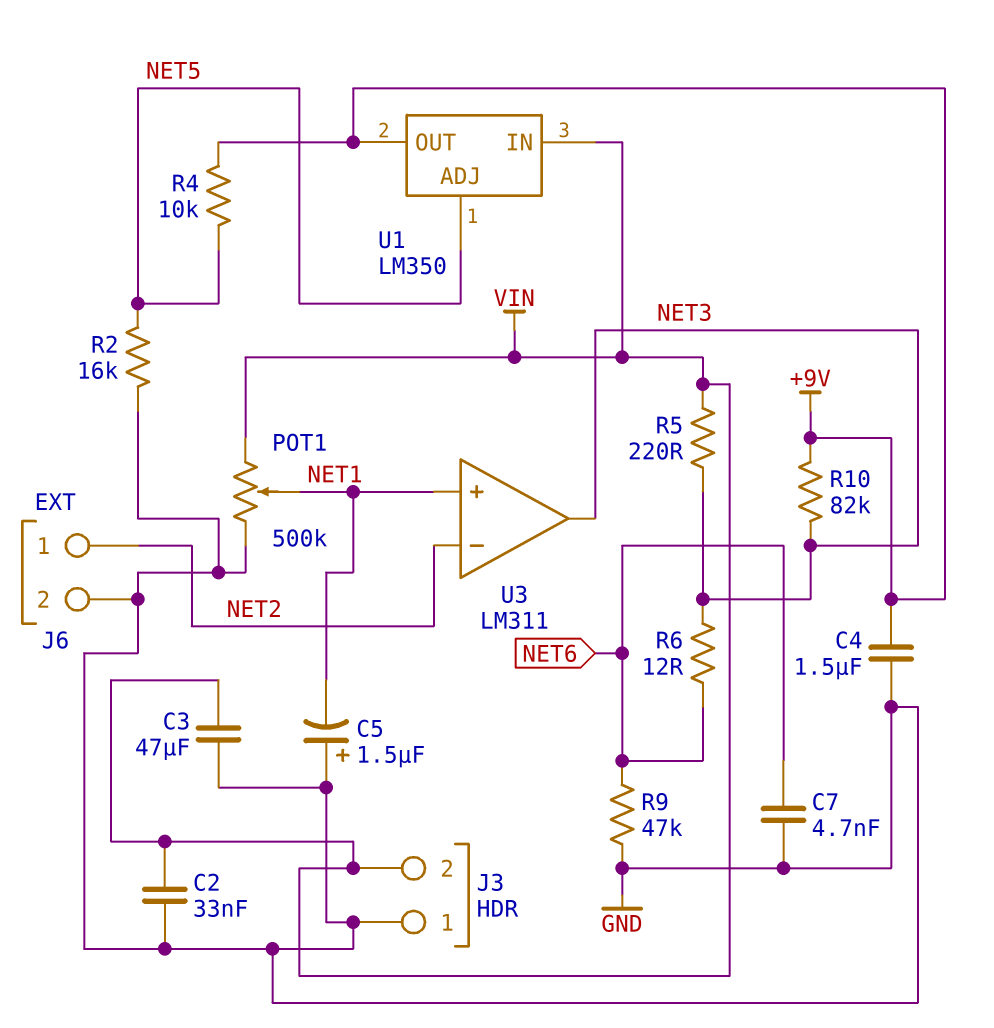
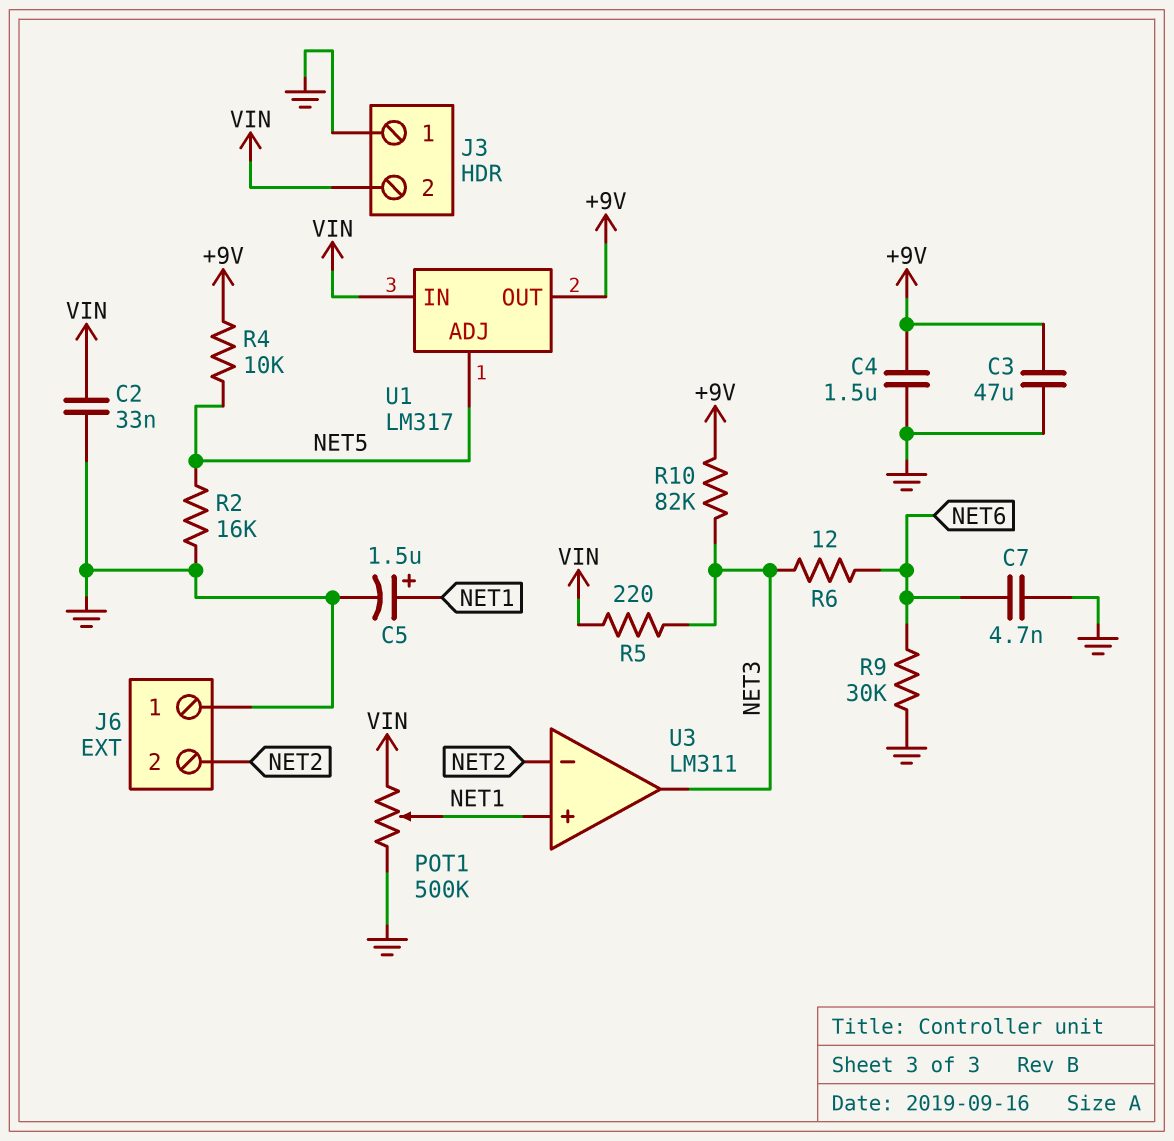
C3: 47uF (GND, VIN) -> 47uF (+9V, GND)
C5: 1.5uF (plus GND, minus NET1) -> 1.5uF (plus NET1, minus GND)
J6 pin 1: NET2 -> GND
J6 pin 2: GND -> NET2
R9: 47k (GND, NET6) -> 30k (GND, NET6)
U1: LM350 -> LM317

